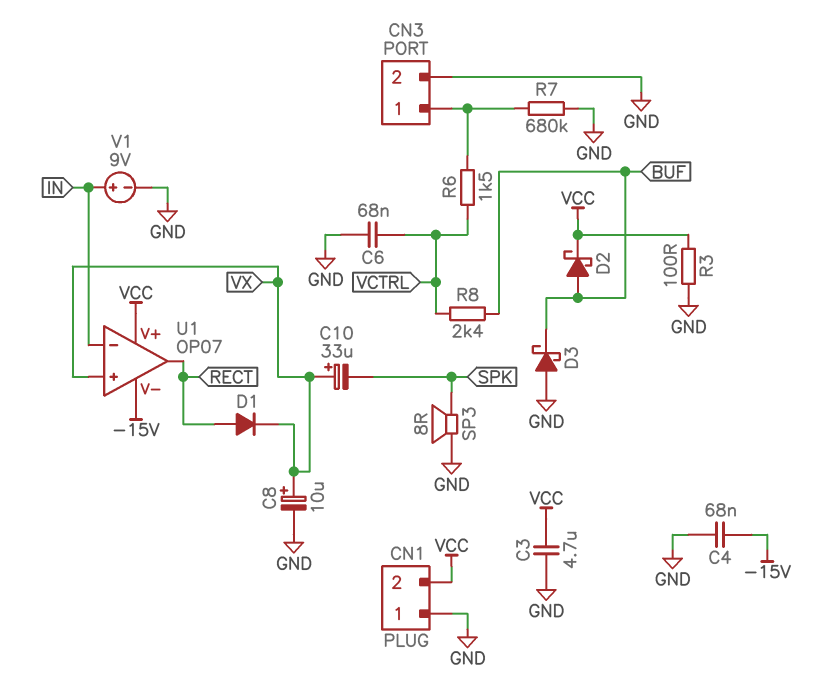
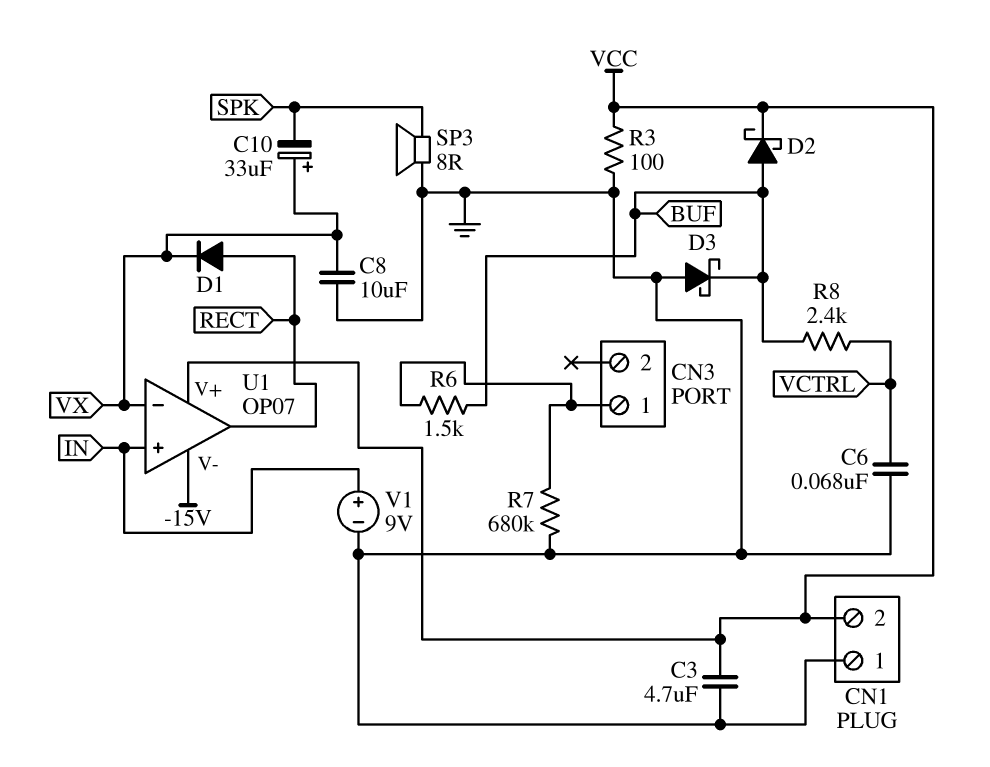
C4: 68nF (-15V, GND) -> none
C8: 10uF (plus VX, minus GND) -> 10uF (GND, VX)
CN3 pin 2: GND -> none
R6: 1.5k (CN3/1, VCTRL) -> 1.5k (BUF, CN3/1)
U1 pin in+: VX -> IN
U1 pin in-: IN -> VX

